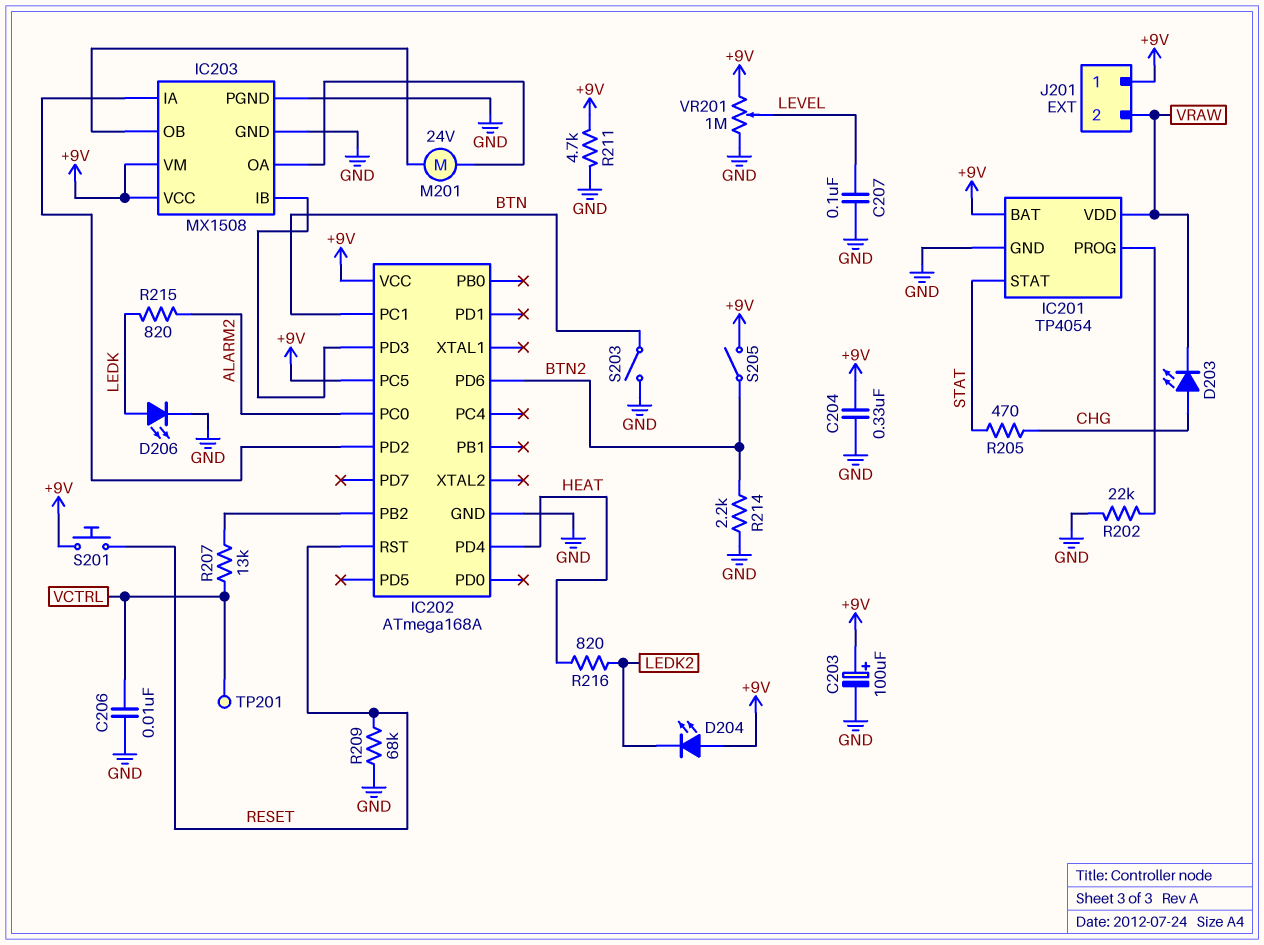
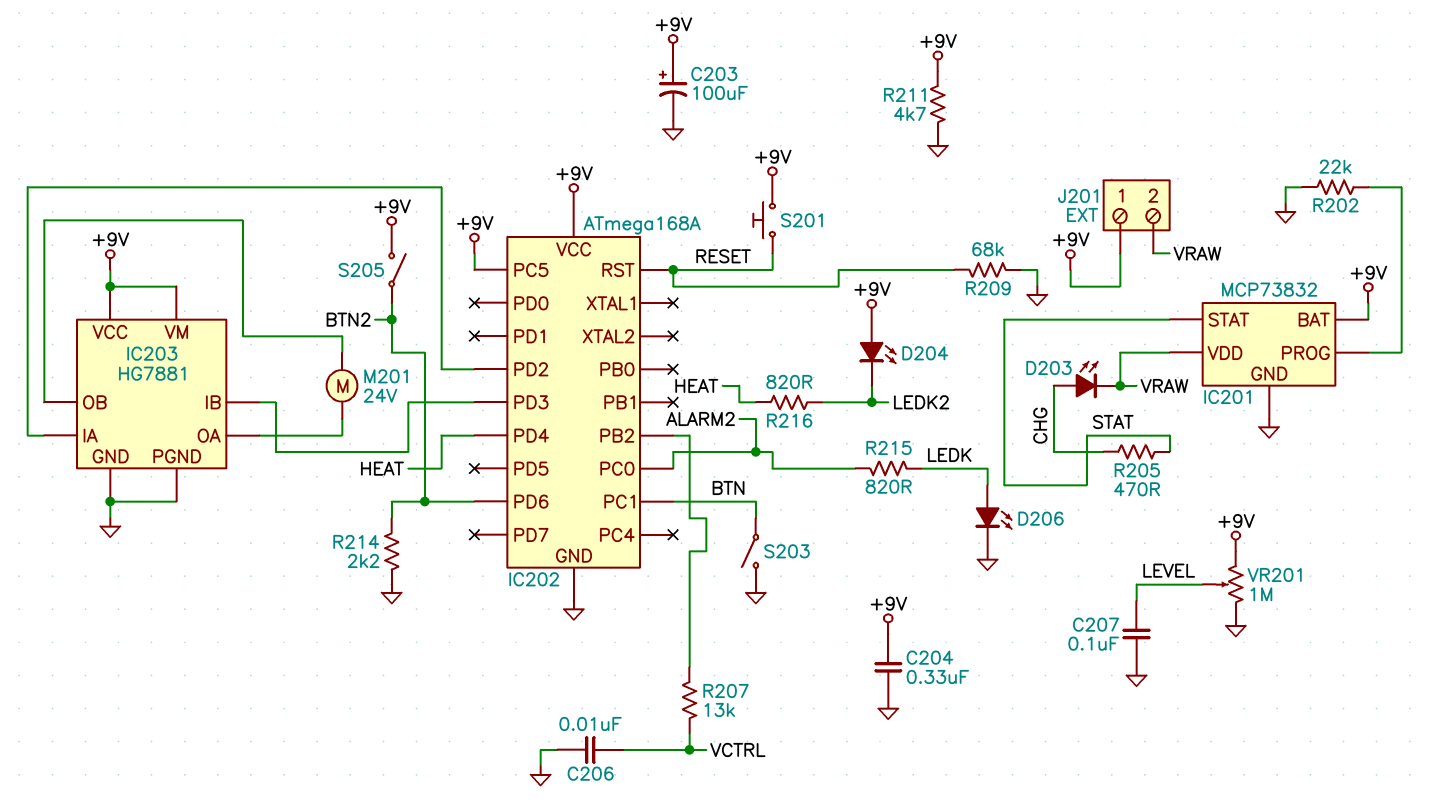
IC201: TP4054 -> MCP73832
IC203: MX1508 -> HG7881
TP201: test point (VCTRL) -> none

